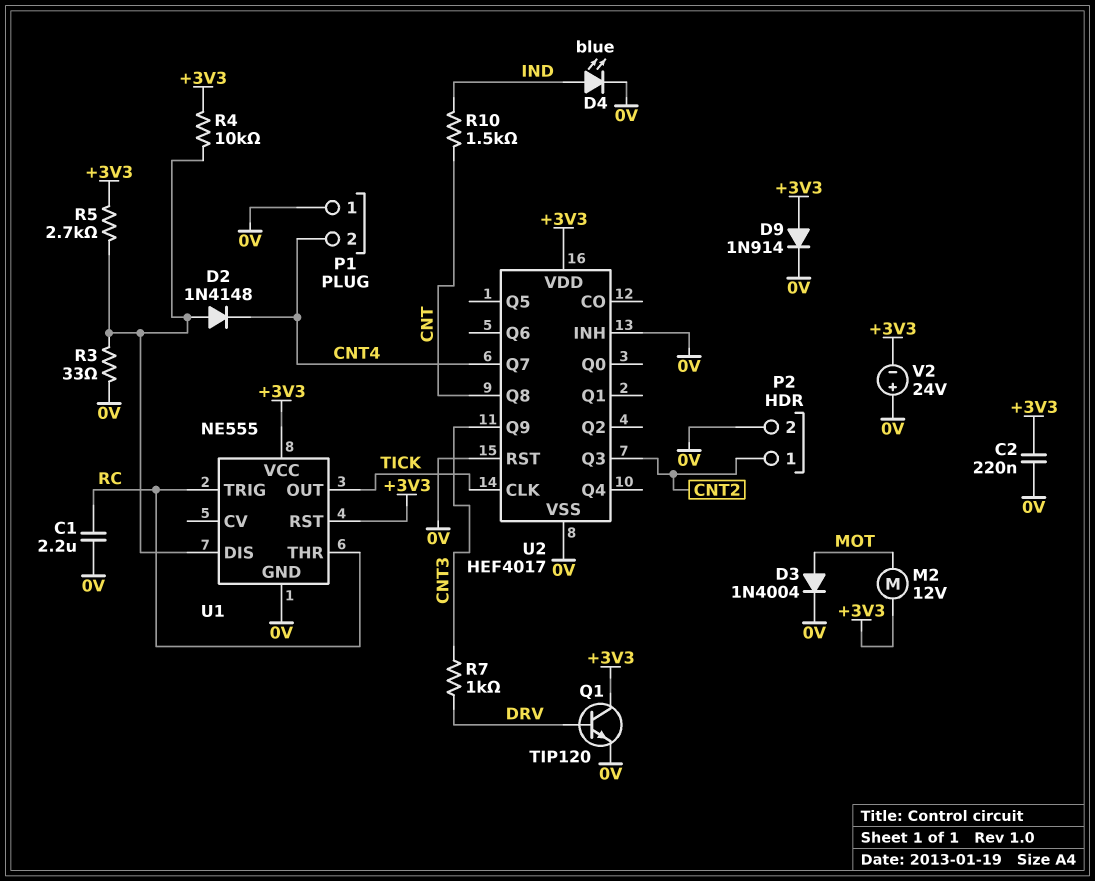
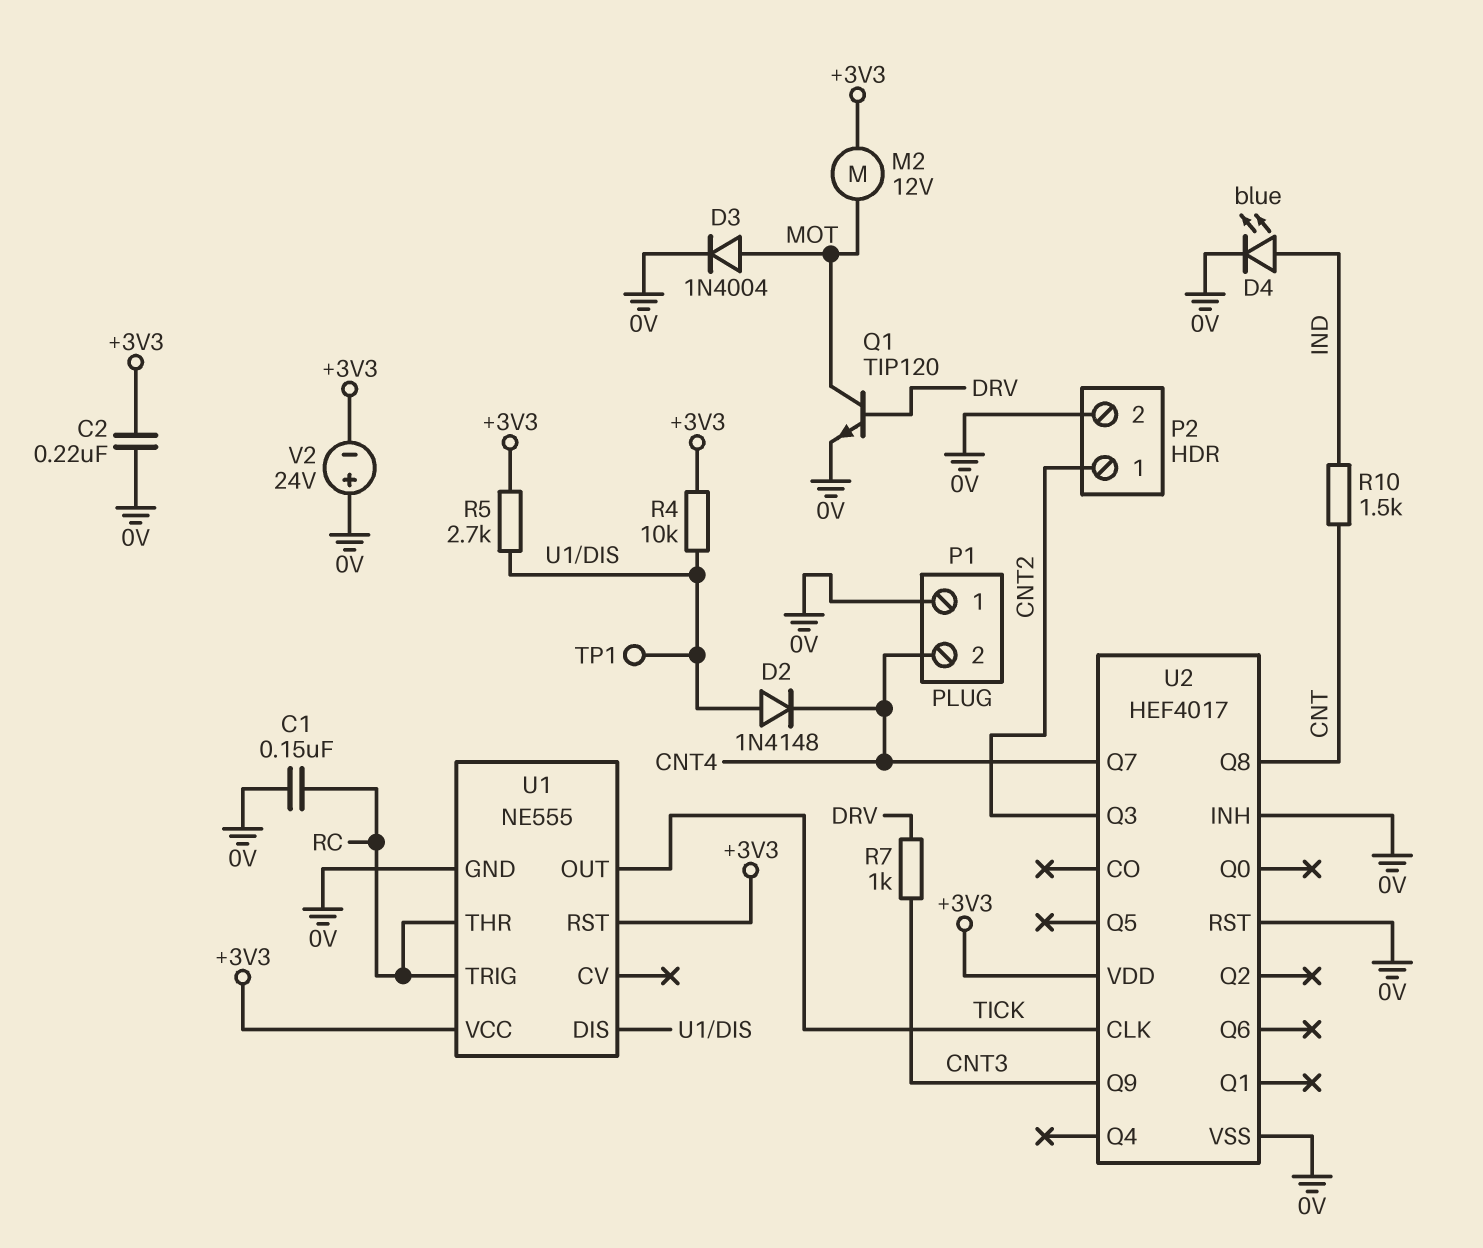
C1: 2.2uF (0V, RC) -> 150nF (0V, RC)
D9: diode 1N914 (A +3V3, K 0V) -> none
Q1: NPN TIP120 (B DRV, C +3V3, E 0V) -> NPN TIP120 (B DRV, C MOT, E 0V)
R3: 33 (0V, U1/DIS) -> none
TP1: none -> test point (U1/DIS)

